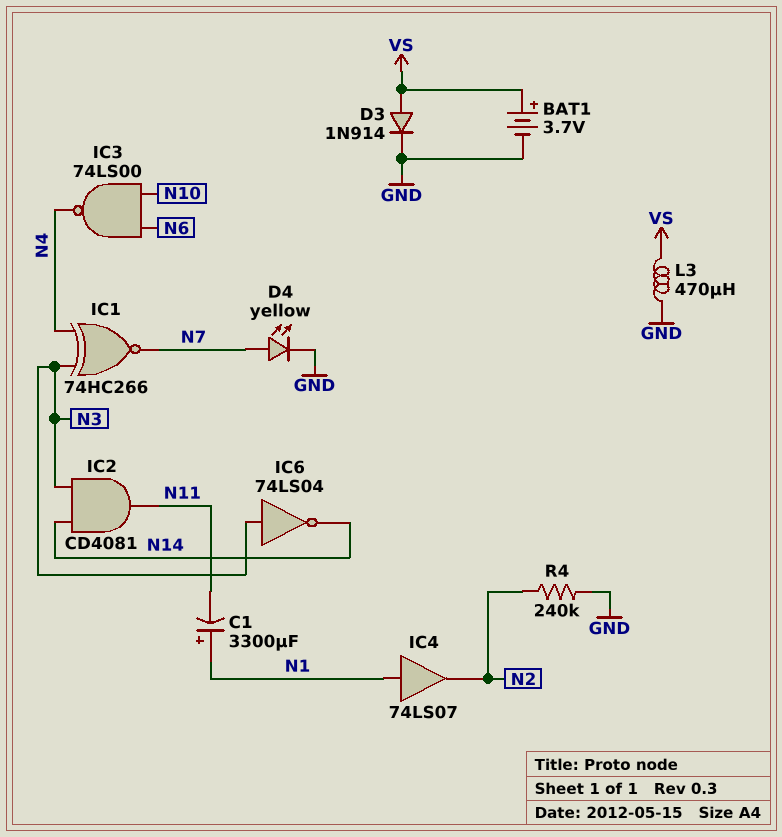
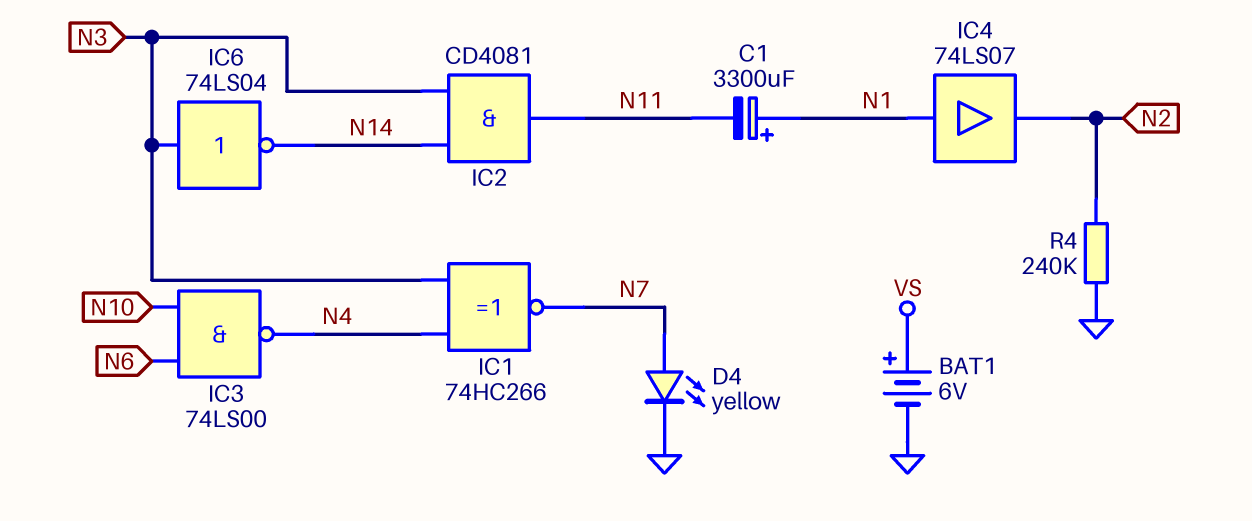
BAT1: 3.7V (plus VS, minus GND) -> 6V (plus VS, minus GND)
D3: diode 1N914 (A VS, K GND) -> none
L3: 470uH (GND, VS) -> none

